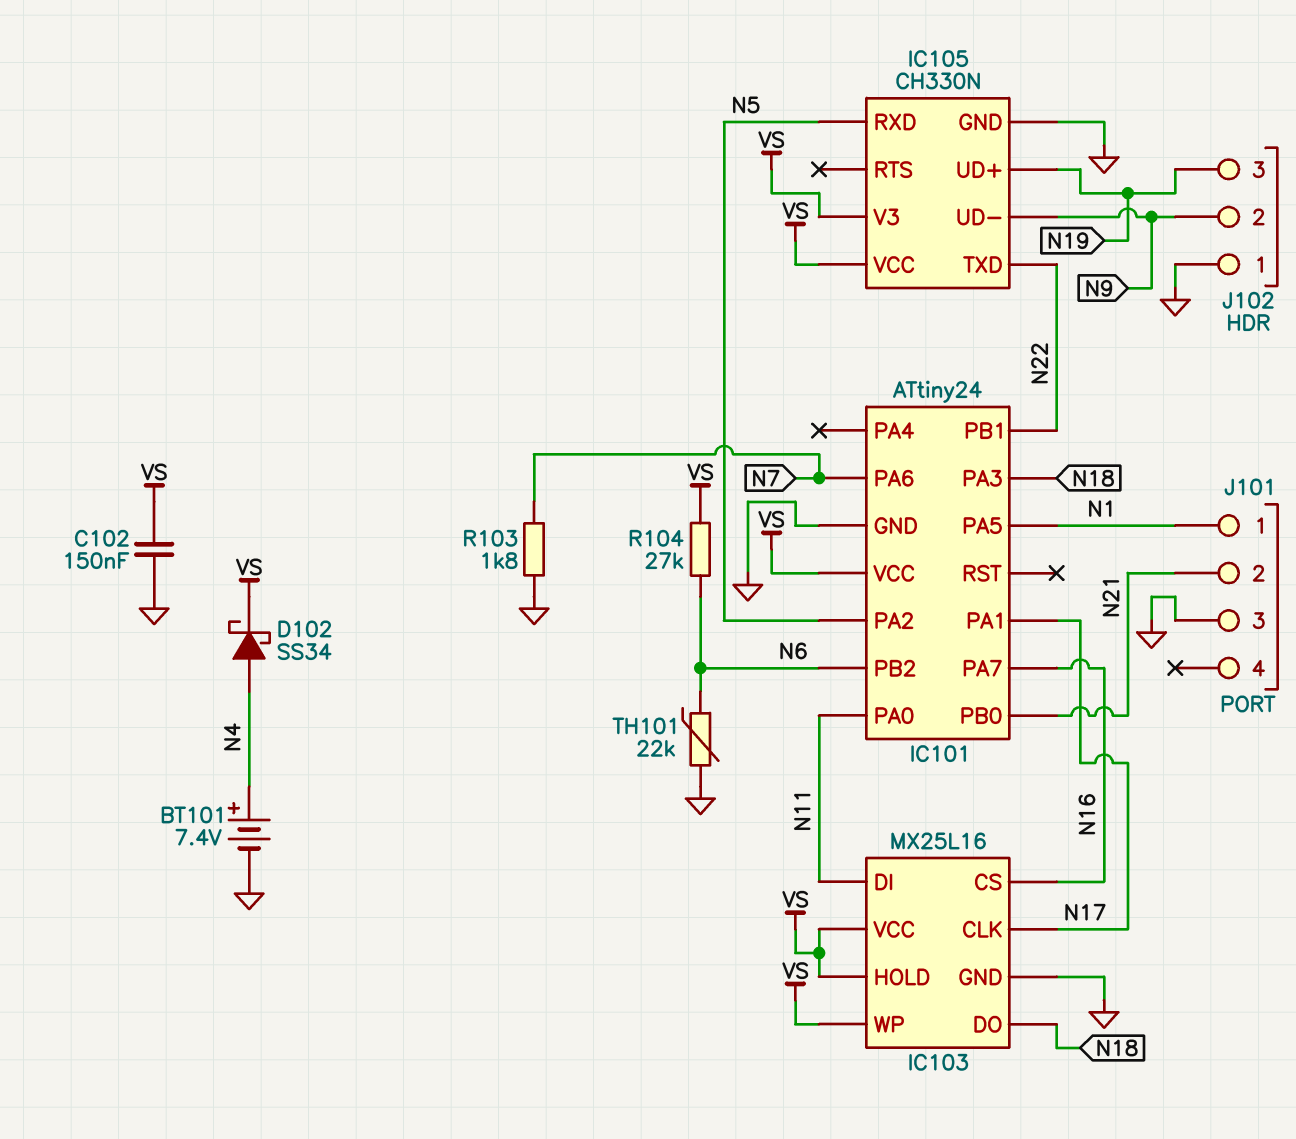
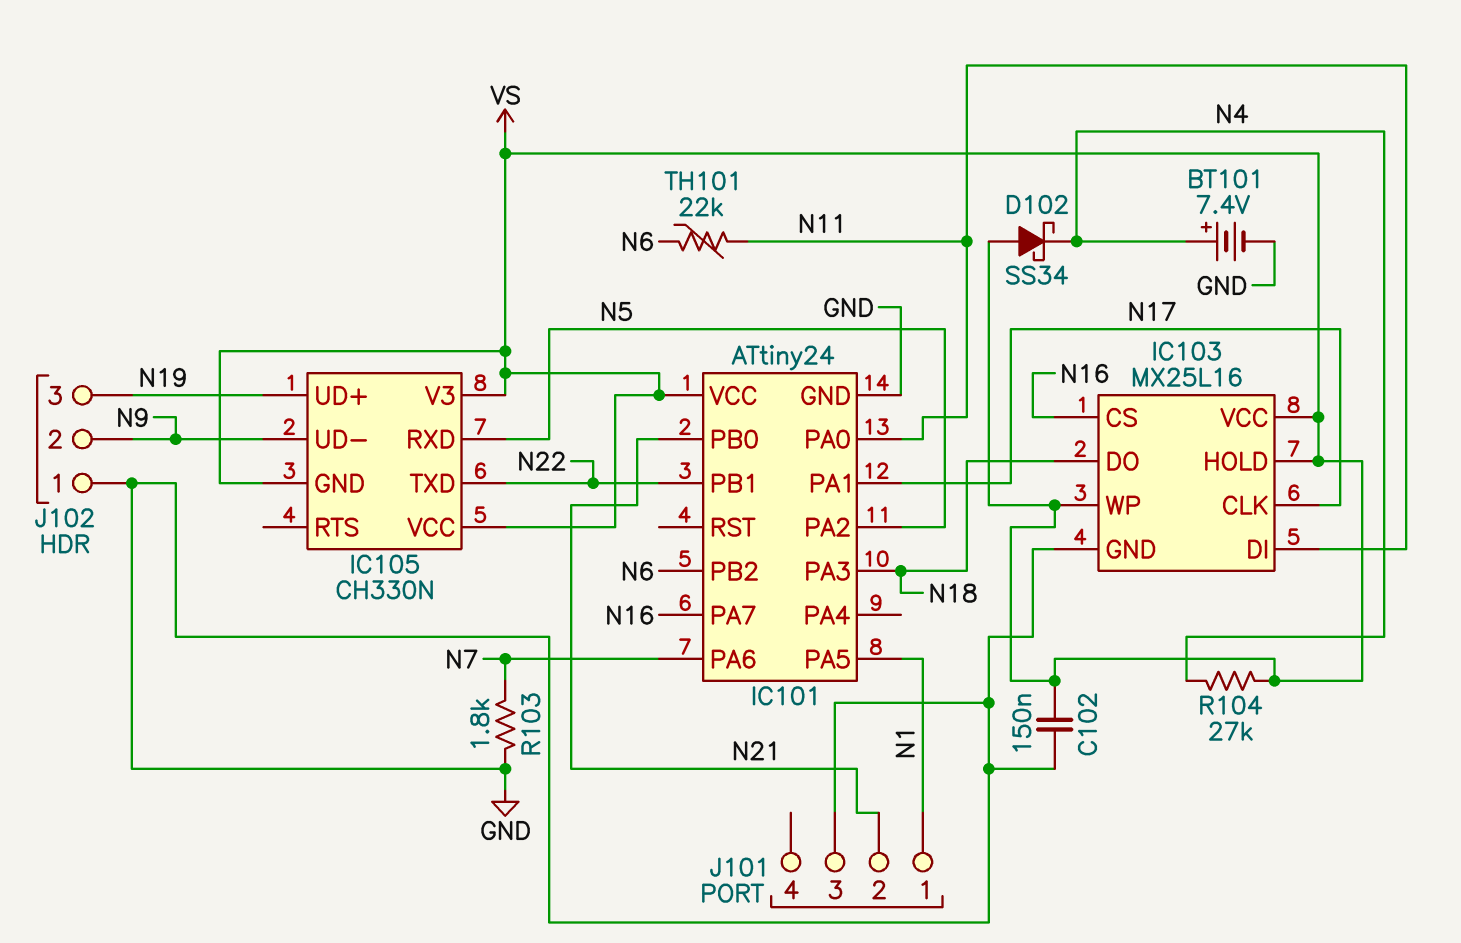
D102: schottky SS34 (A N4, K VS) -> schottky SS34 (A VS, K N4)
IC105 pin GND: GND -> VS
R104: 27k (N6, VS) -> 27k (N4, VS)
TH101: 22k (GND, N6) -> 22k (N6, N11)

